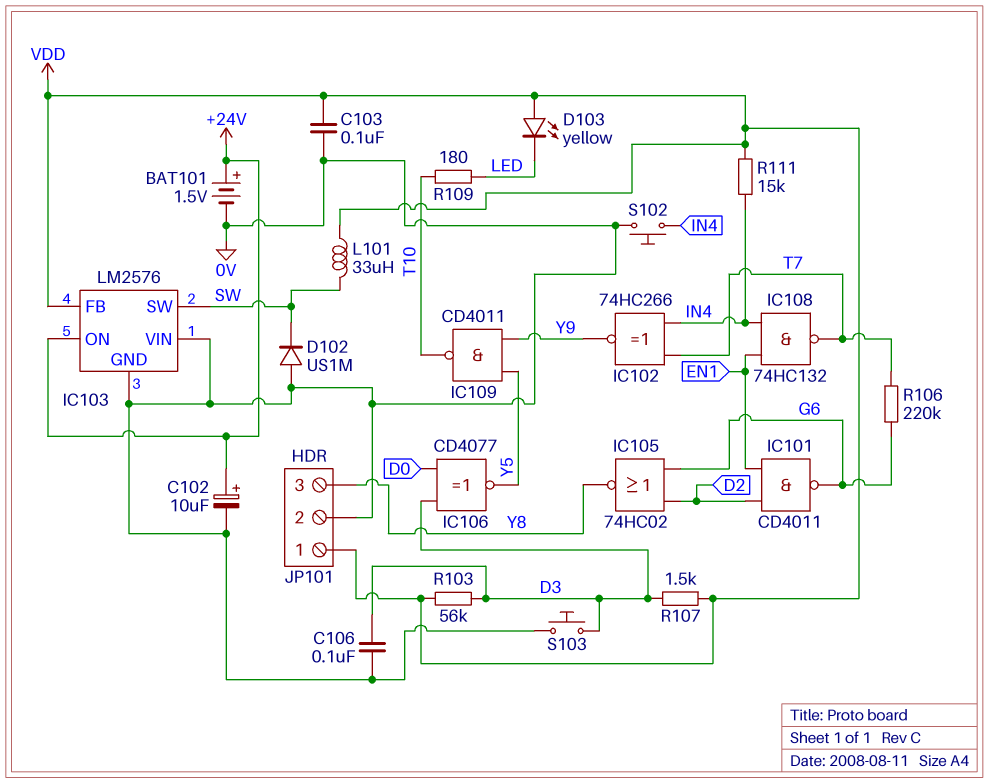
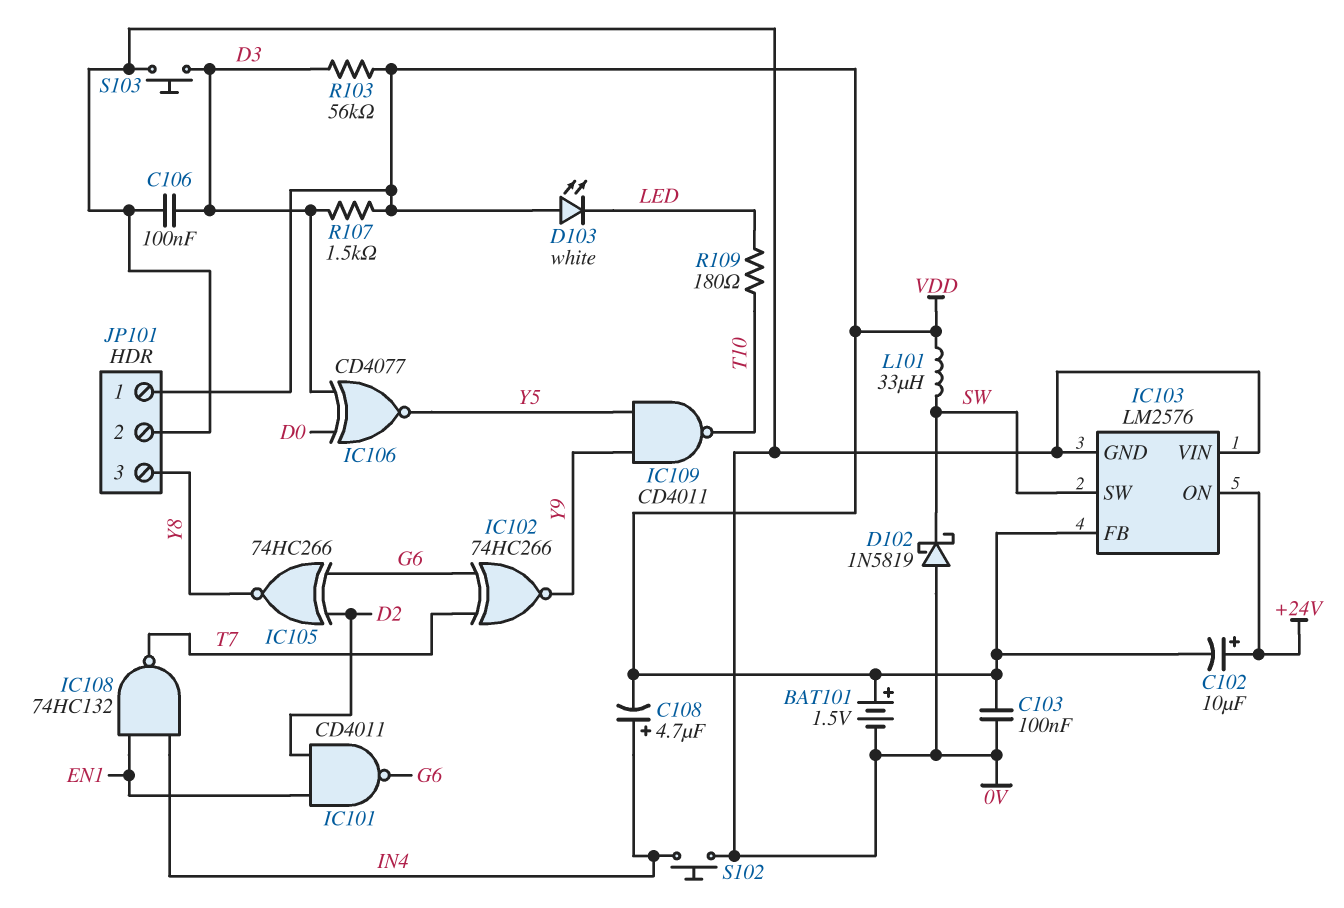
BAT101: 1.5V (plus +24V, minus 0V) -> 1.5V (plus VDD, minus 0V)
C102: 10uF (plus +24V, minus 0V) -> 10uF (plus +24V, minus VDD)
C108: none -> 4.7uF (plus IN4, minus VDD)
D102: diode US1M (A 0V, K SW) -> schottky 1N5819 (A 0V, K SW)
D103: LED yellow (A VDD, K LED) -> LED white (A VDD, K LED)
IC102: XNOR 74HC266 (in IN4, in T7, out Y9) -> XNOR 74HC266 (in G6, in T7, out Y9)
IC105: NOR 74HC02 (in D2, in G6, out Y8) -> XNOR 74HC266 (in D2, in G6, out Y8)
R106: 220k (G6, T7) -> none
R111: 15k (IN4, VDD) -> none

